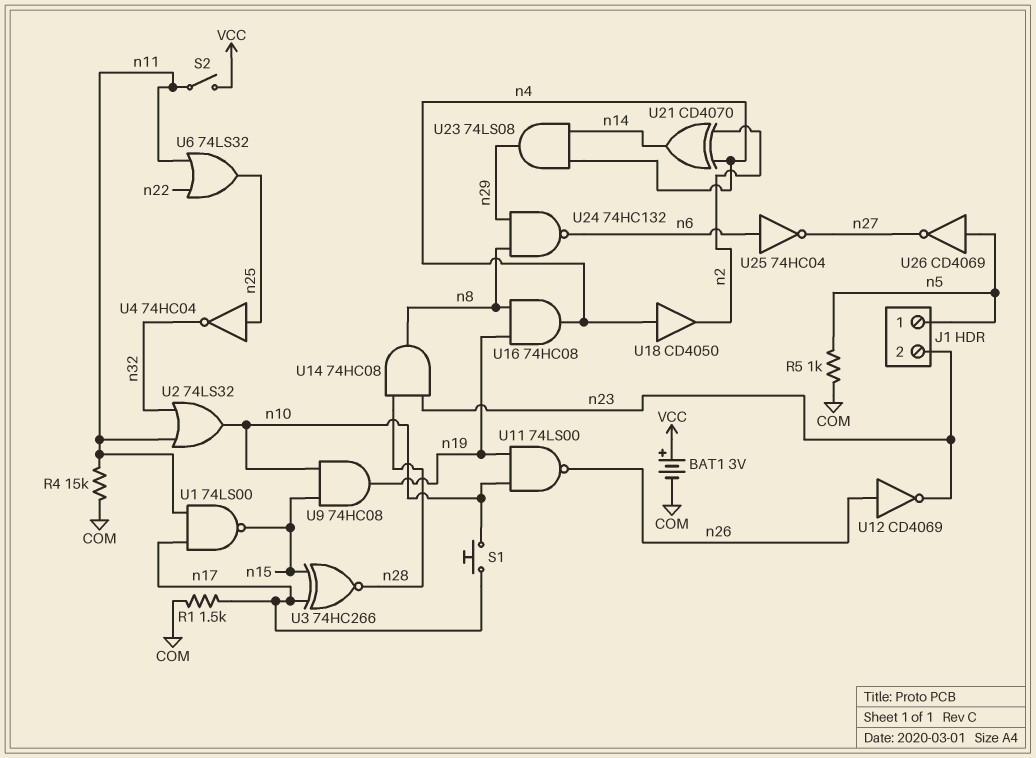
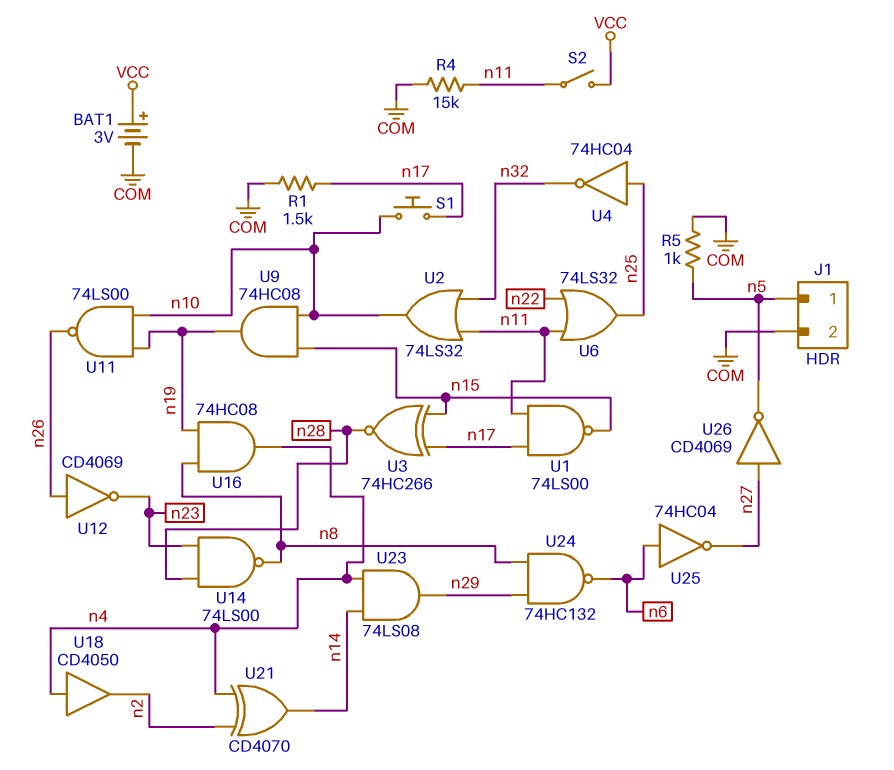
J1 pin 2: n23 -> COM
U14: AND 74HC08 (in n23, in n28, out n8) -> NAND 74LS00 (in n23, in n28, out n8)
U26: NOT CD4069 (in n5, out n27) -> NOT CD4069 (in n27, out n5)

